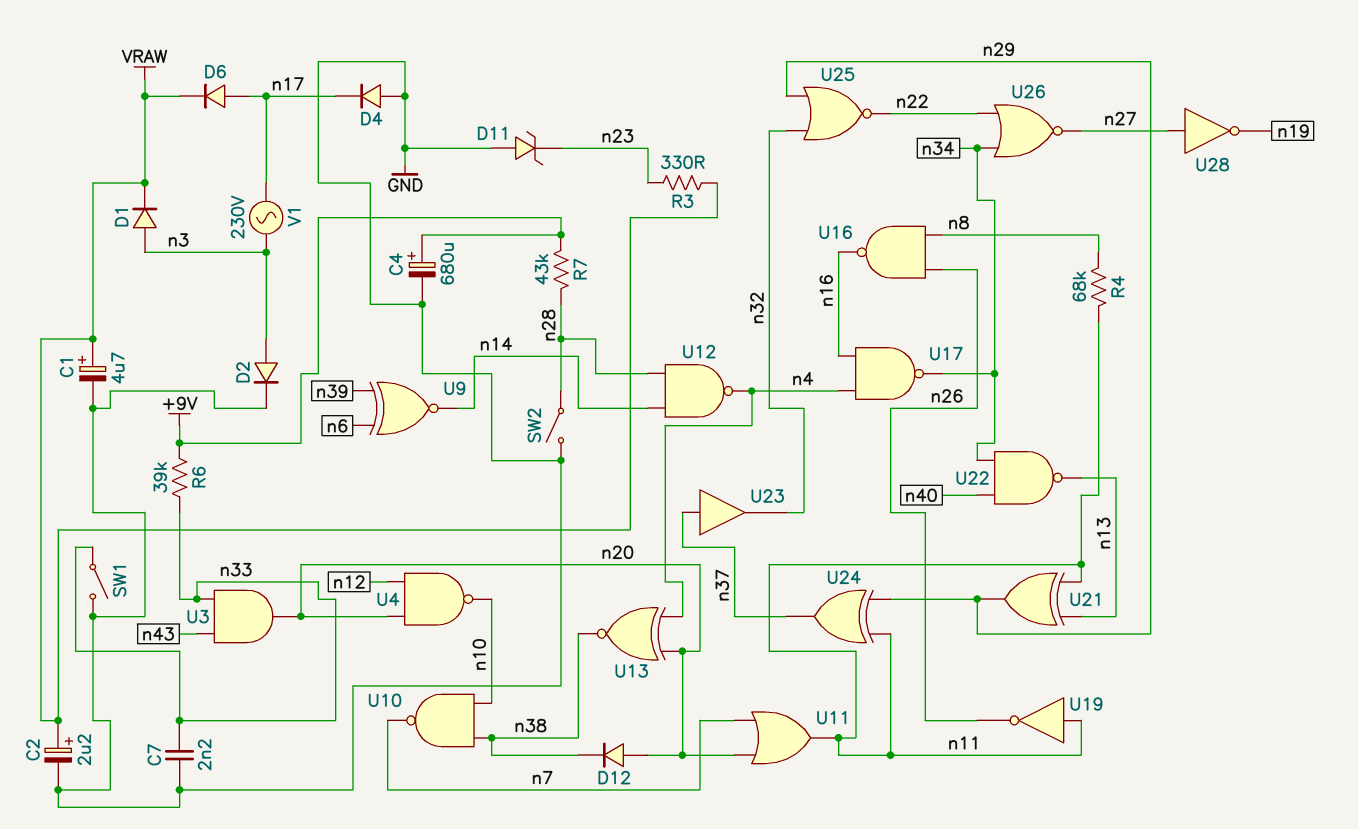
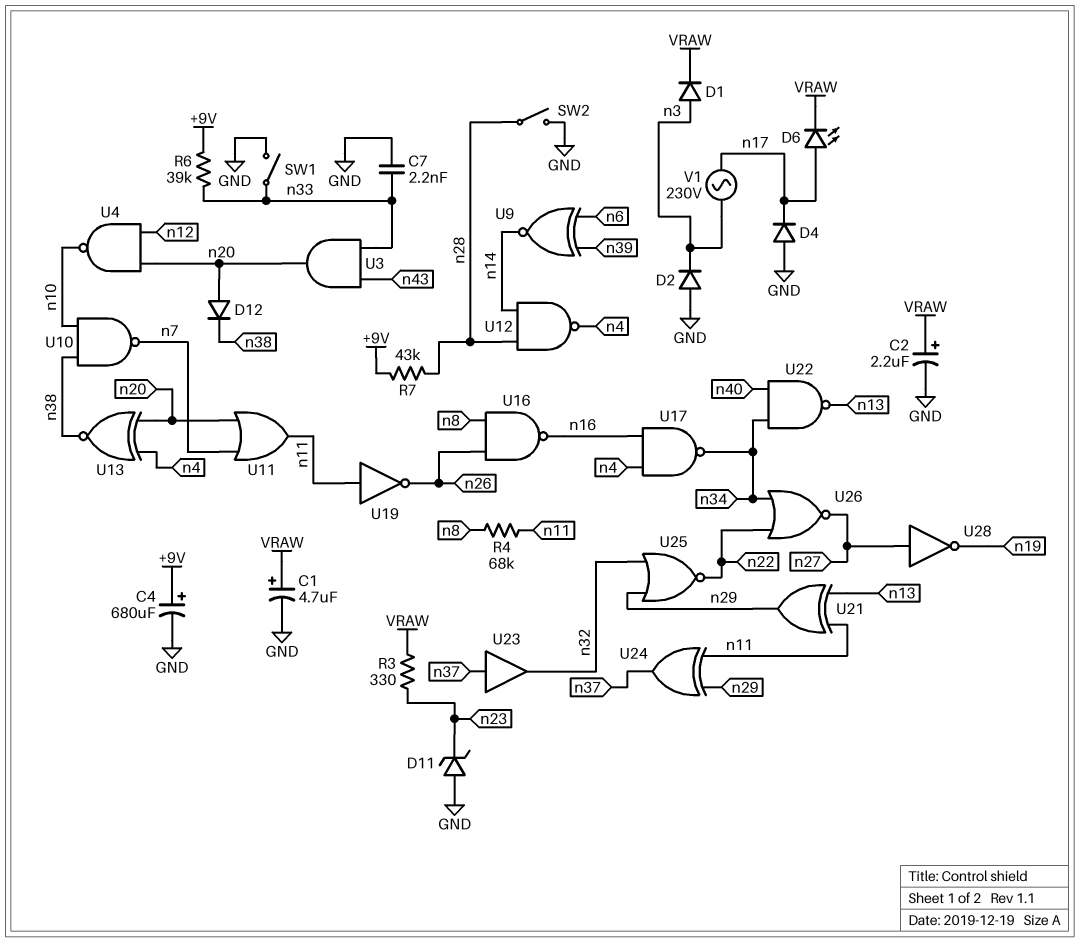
D2: diode (A n3, K GND) -> diode (A GND, K n3)
D6: diode (A n17, K VRAW) -> LED (A n17, K VRAW)

